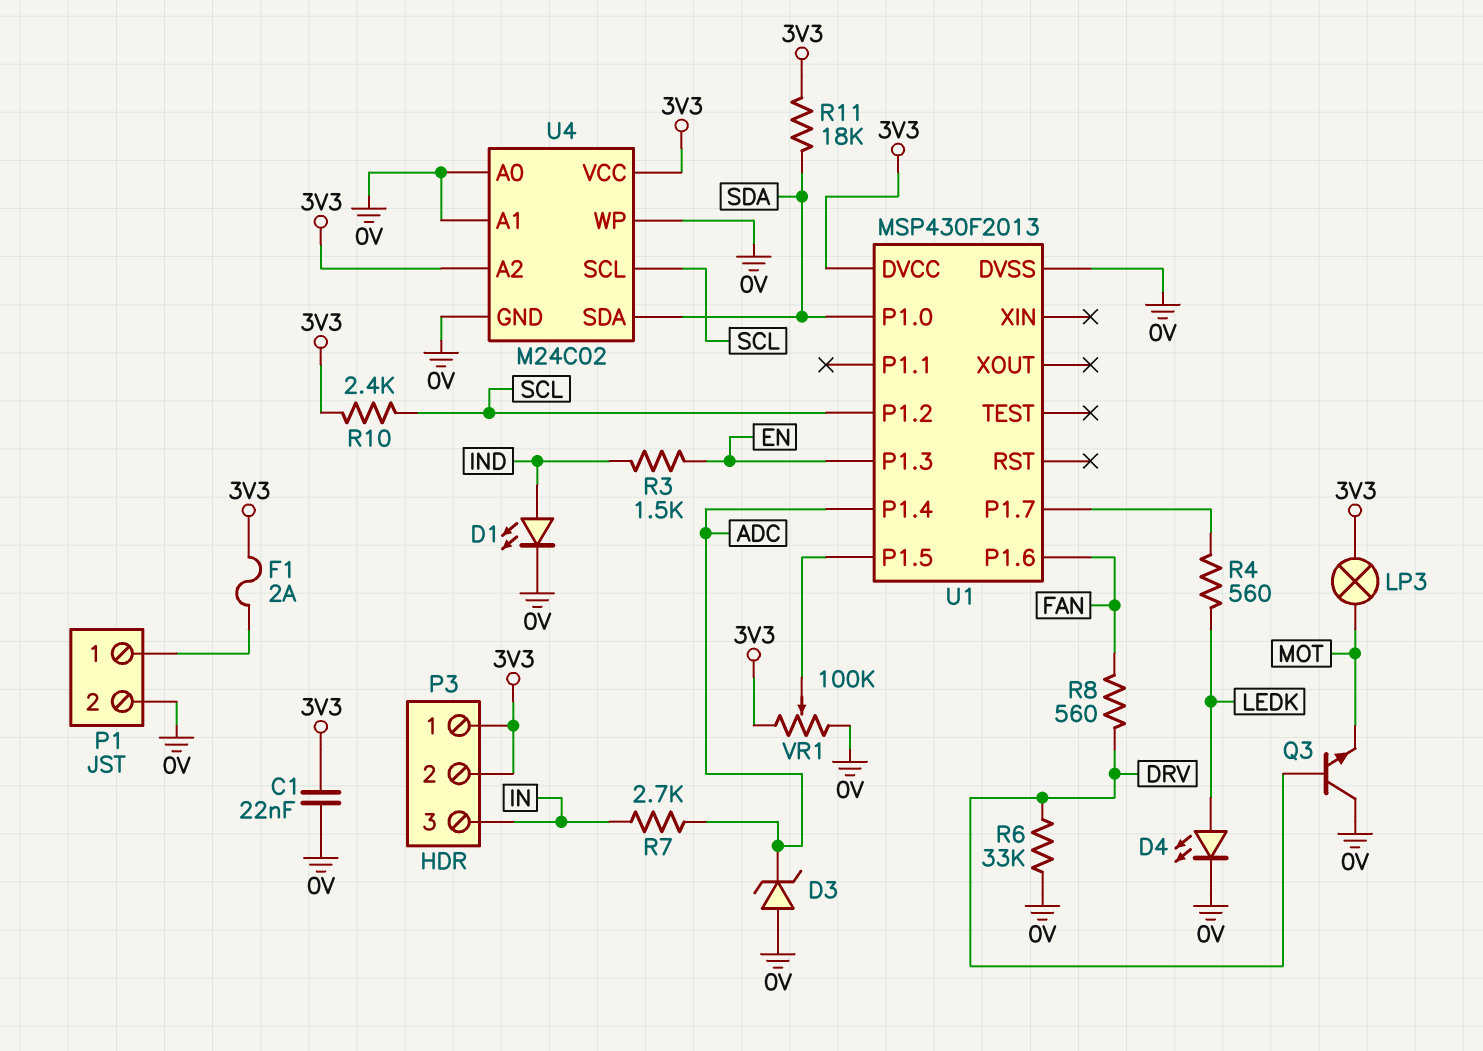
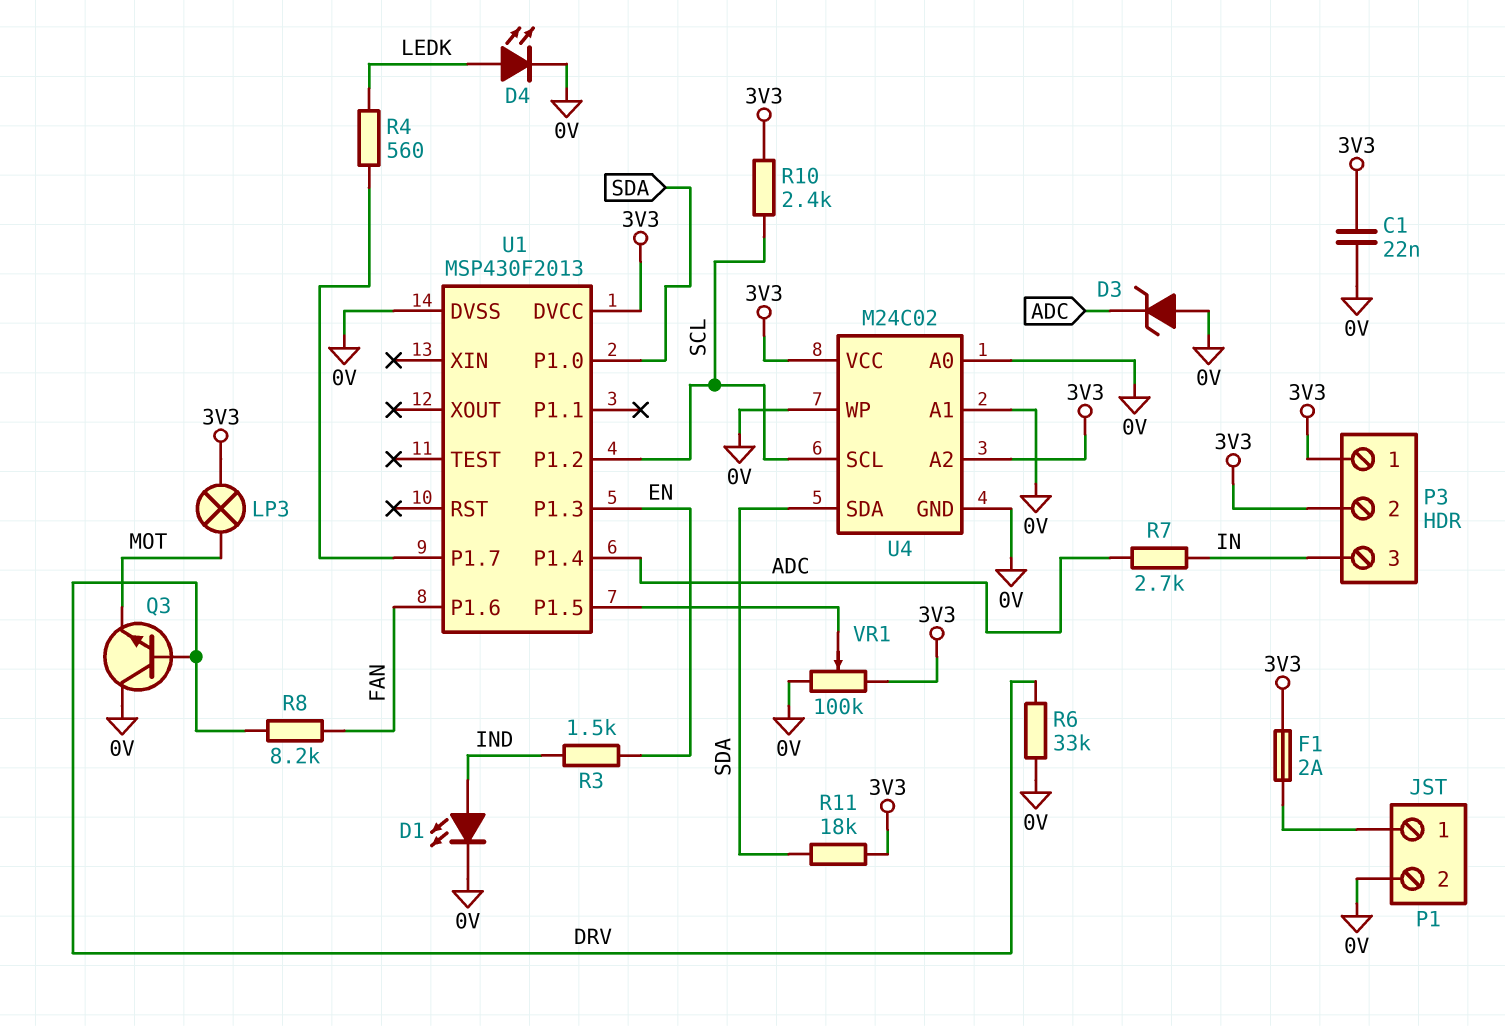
R8: 560 (DRV, FAN) -> 8.2k (DRV, FAN)

